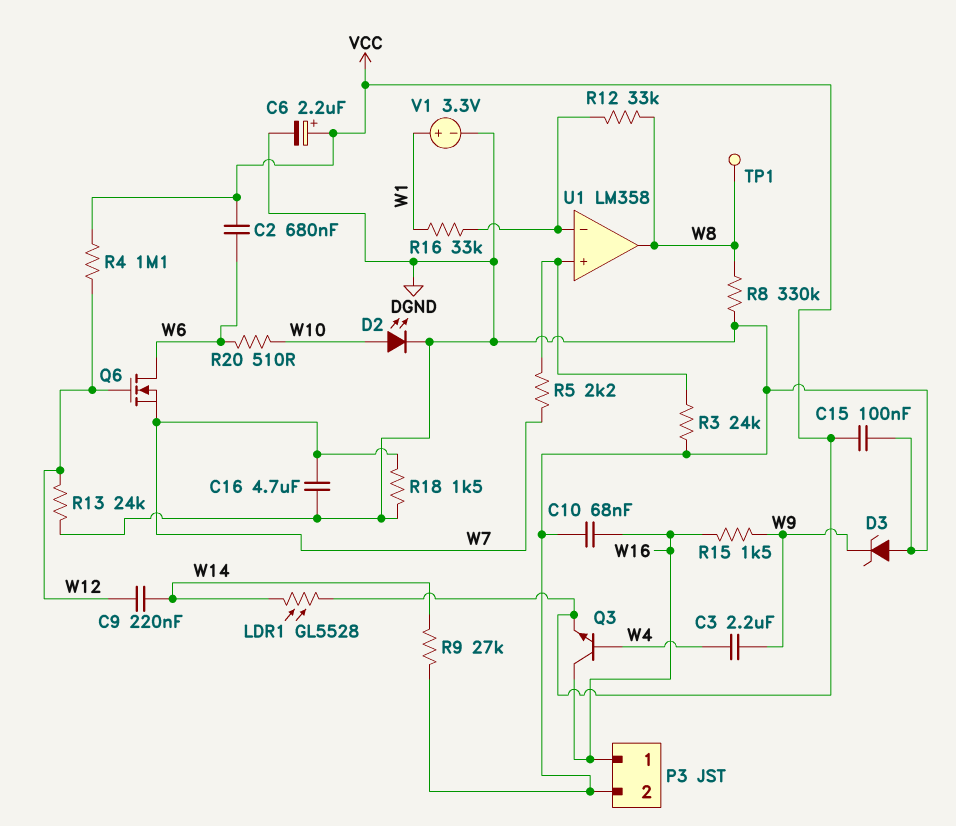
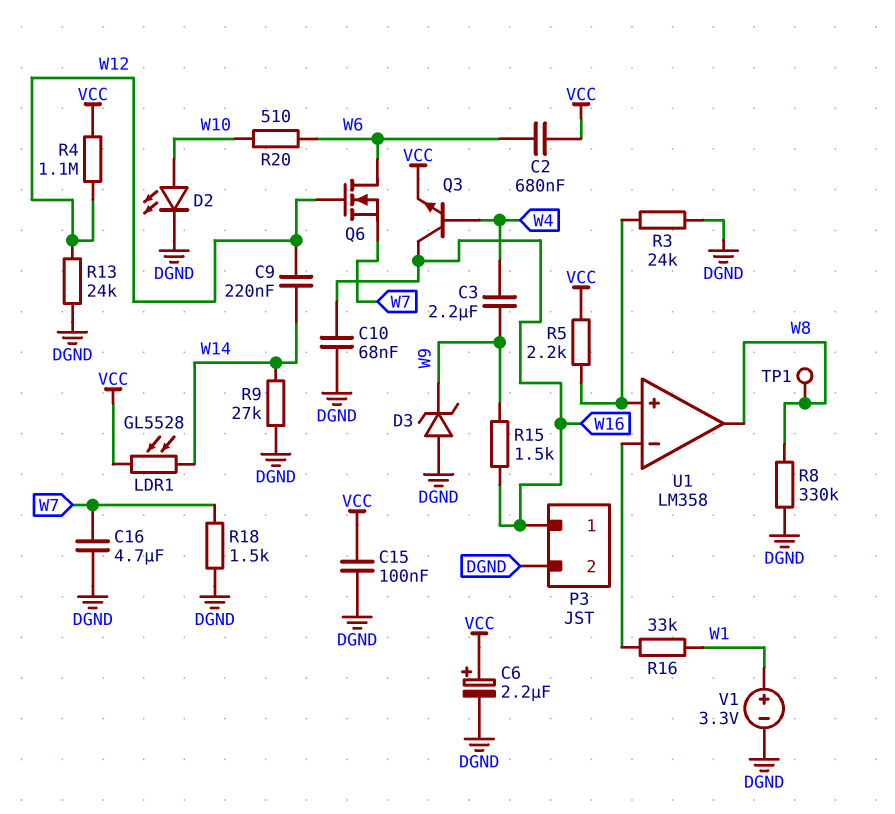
R5: 2.2k (U1/in+, W7) -> 2.2k (U1/in+, VCC)
R12: 33k (U1/in-, W8) -> none

